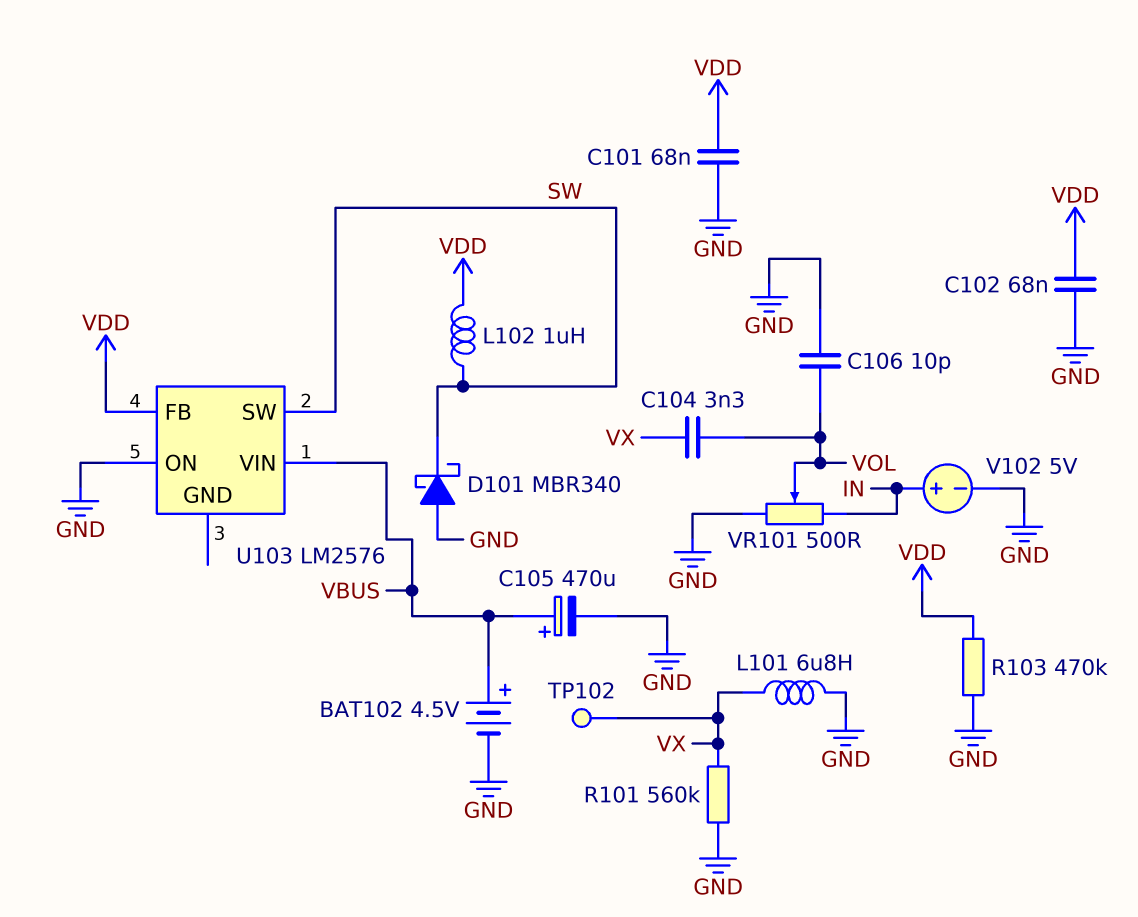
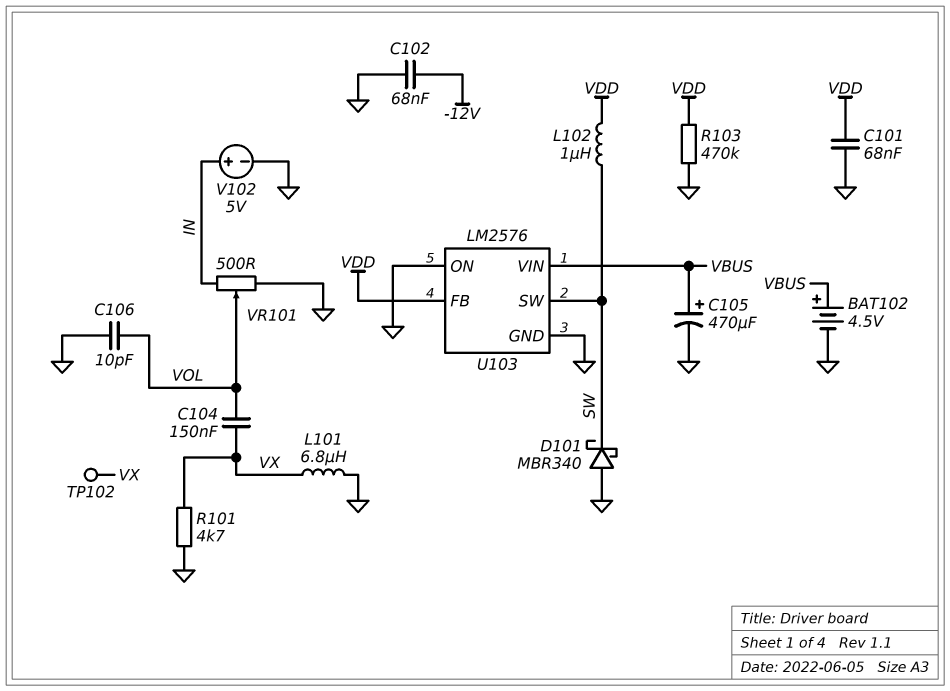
C102: 68nF (GND, VDD) -> 68nF (-12V, GND)
C104: 3.3nF (VOL, VX) -> 150nF (VOL, VX)
R101: 560k (GND, VX) -> 4.7k (GND, VX)
U103 pin GND: none -> GND

